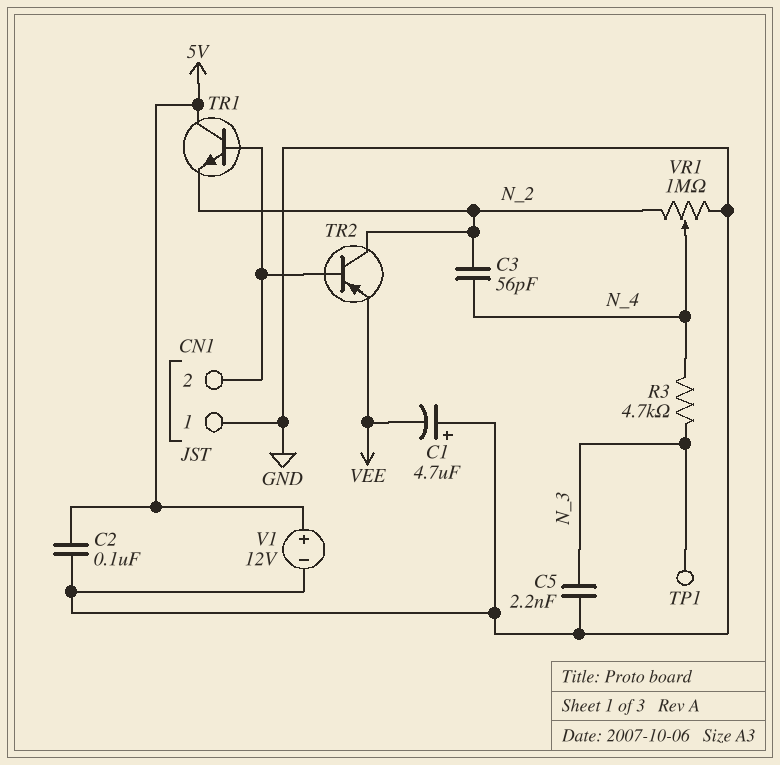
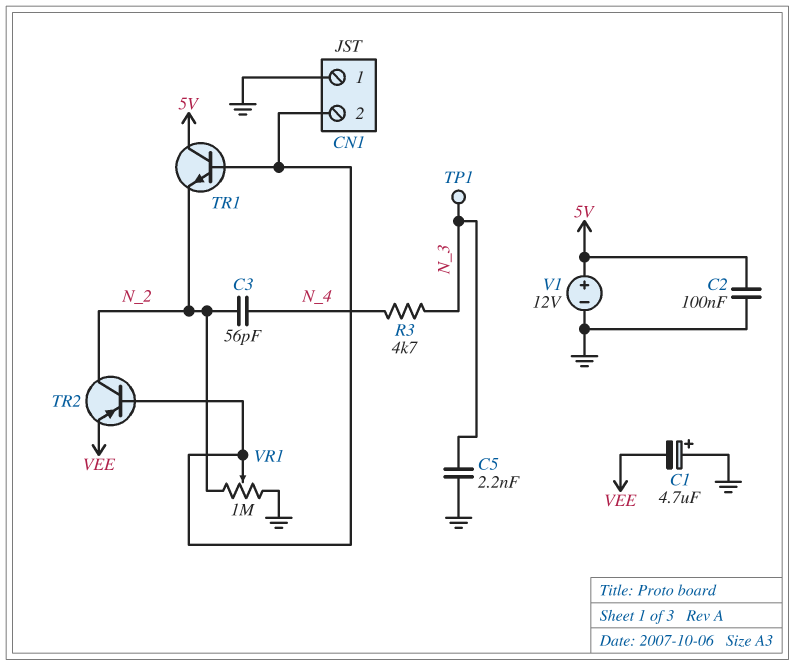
VR1: 1M (GND, N_2, wiper N_4) -> 1M (GND, N_2, wiper CN1/2)

